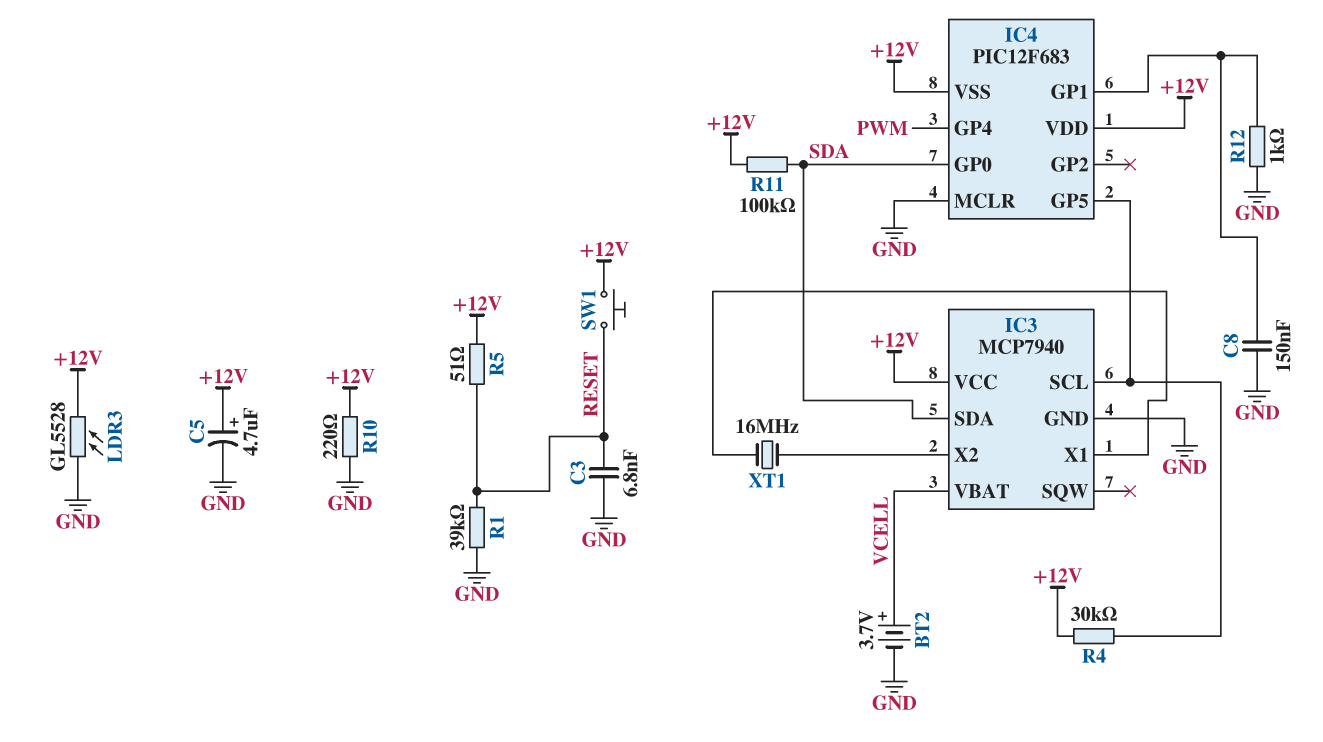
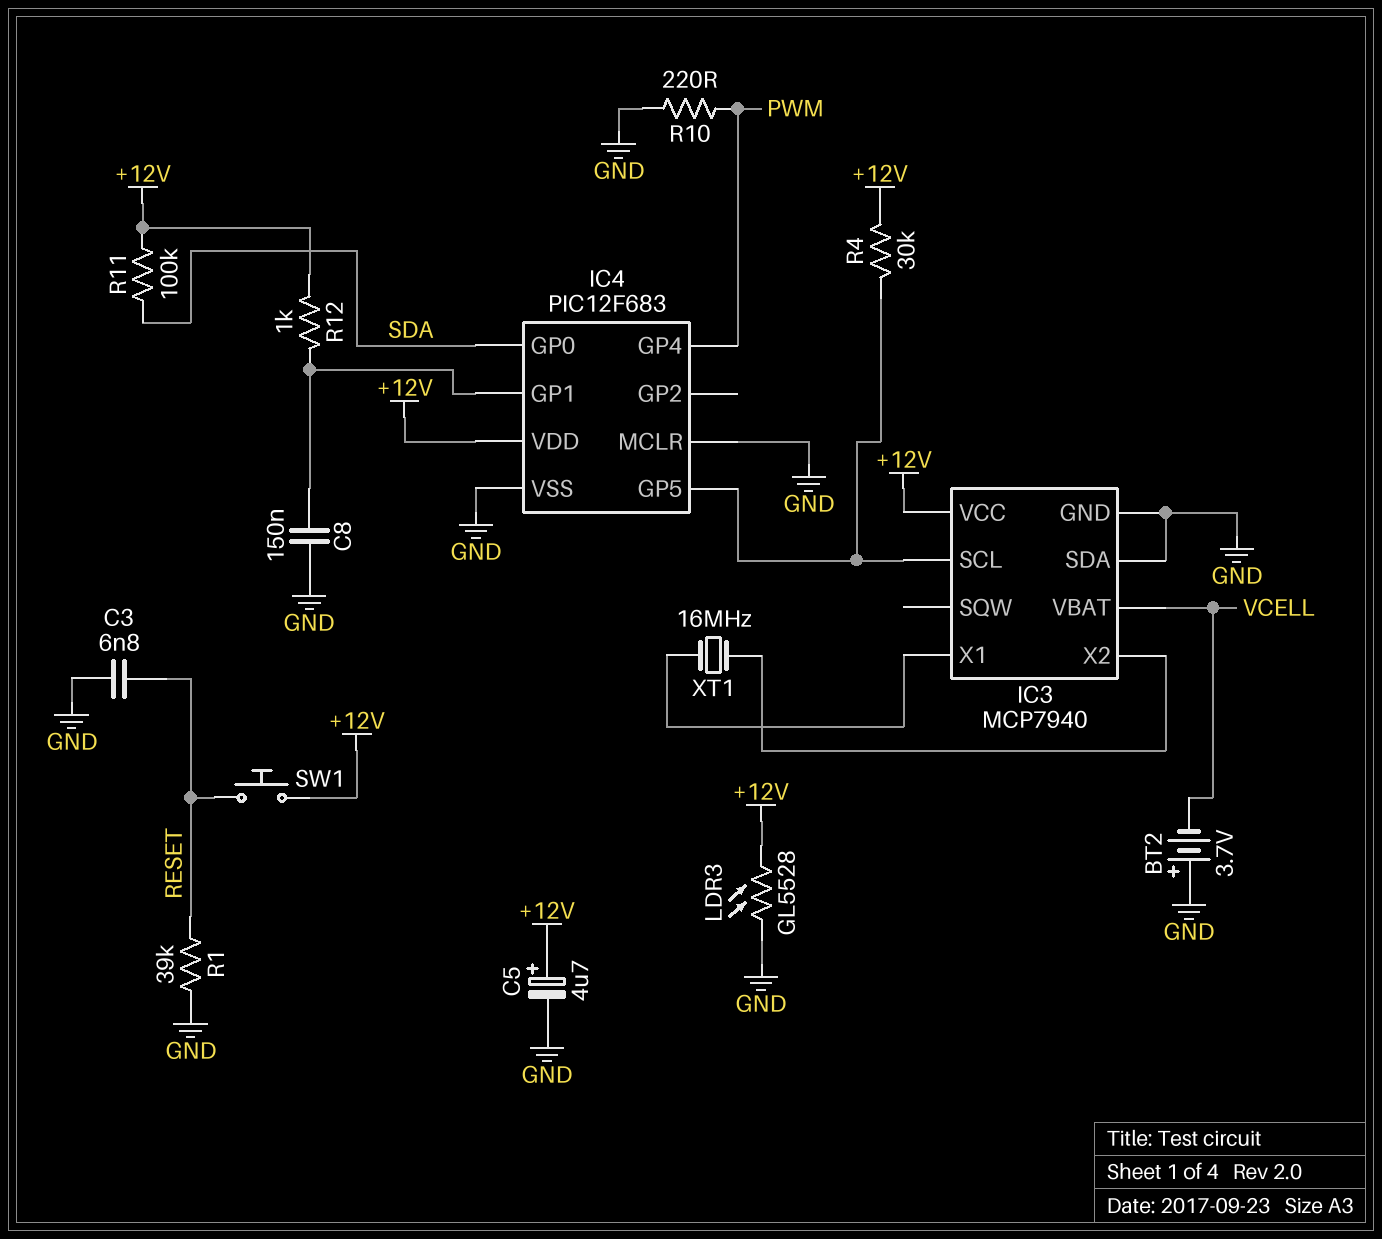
BT2: 3.7V (plus VCELL, minus GND) -> 3.7V (plus GND, minus VCELL)
IC3 pin SDA: SDA -> GND
IC4 pin VSS: +12V -> GND
R5: 51 (+12V, RESET) -> none
R10: 220 (+12V, GND) -> 220 (GND, PWM)
R12: 1k (GND, IC4/GP1) -> 1k (+12V, IC4/GP1)

